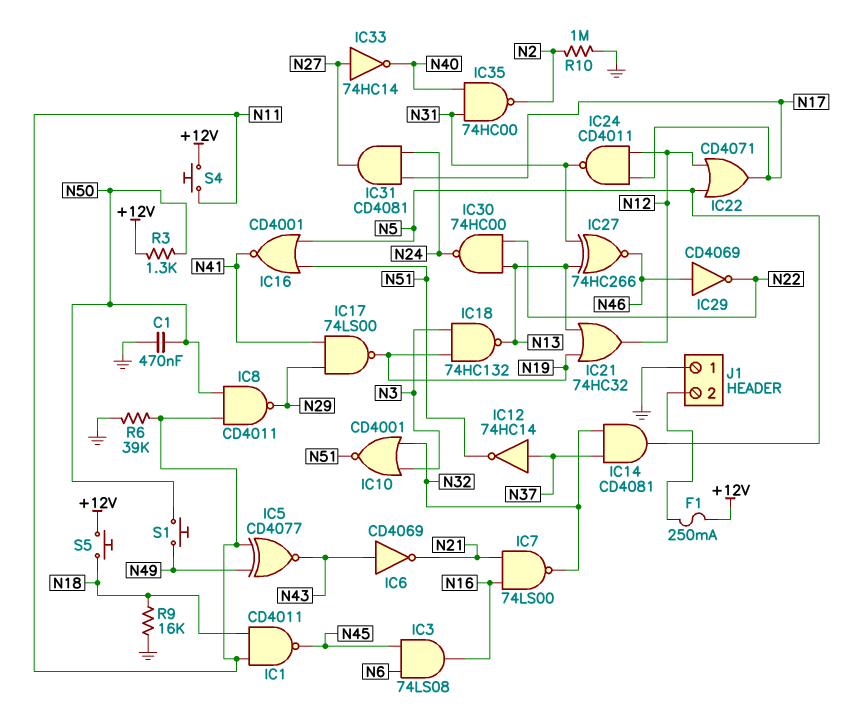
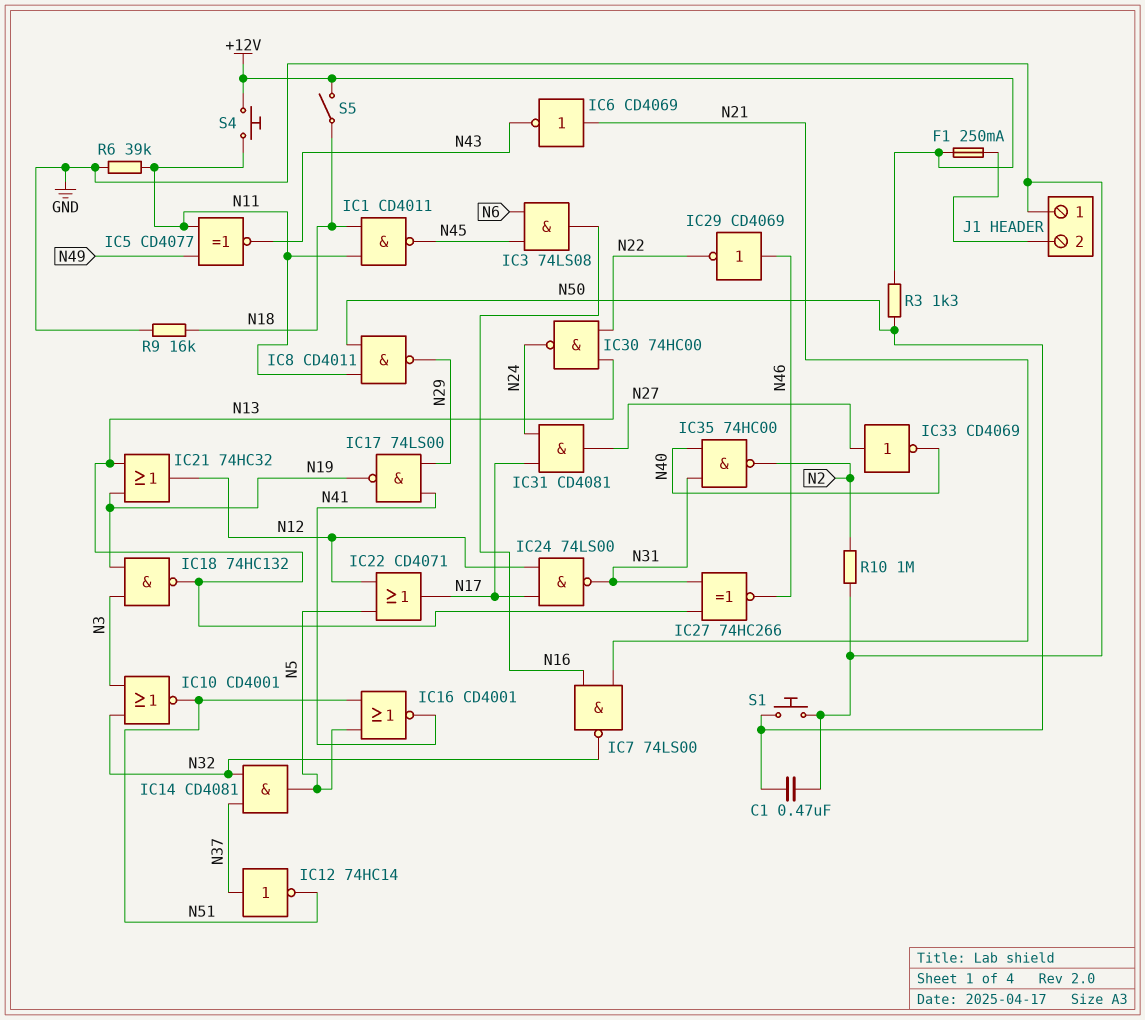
IC6: NOT CD4069 (in N43, out N21) -> NOT CD4069 (in N21, out N43)
IC24: NAND CD4011 (in N12, in N17, out N31) -> NAND 74LS00 (in N12, in N17, out N31)
IC33: NOT 74HC14 (in N27, out N40) -> NOT CD4069 (in N27, out N40)
S1: button (N49, N50) -> button (GND, N50)
S5: button (+12V, N18) -> switch (+12V, N18)

